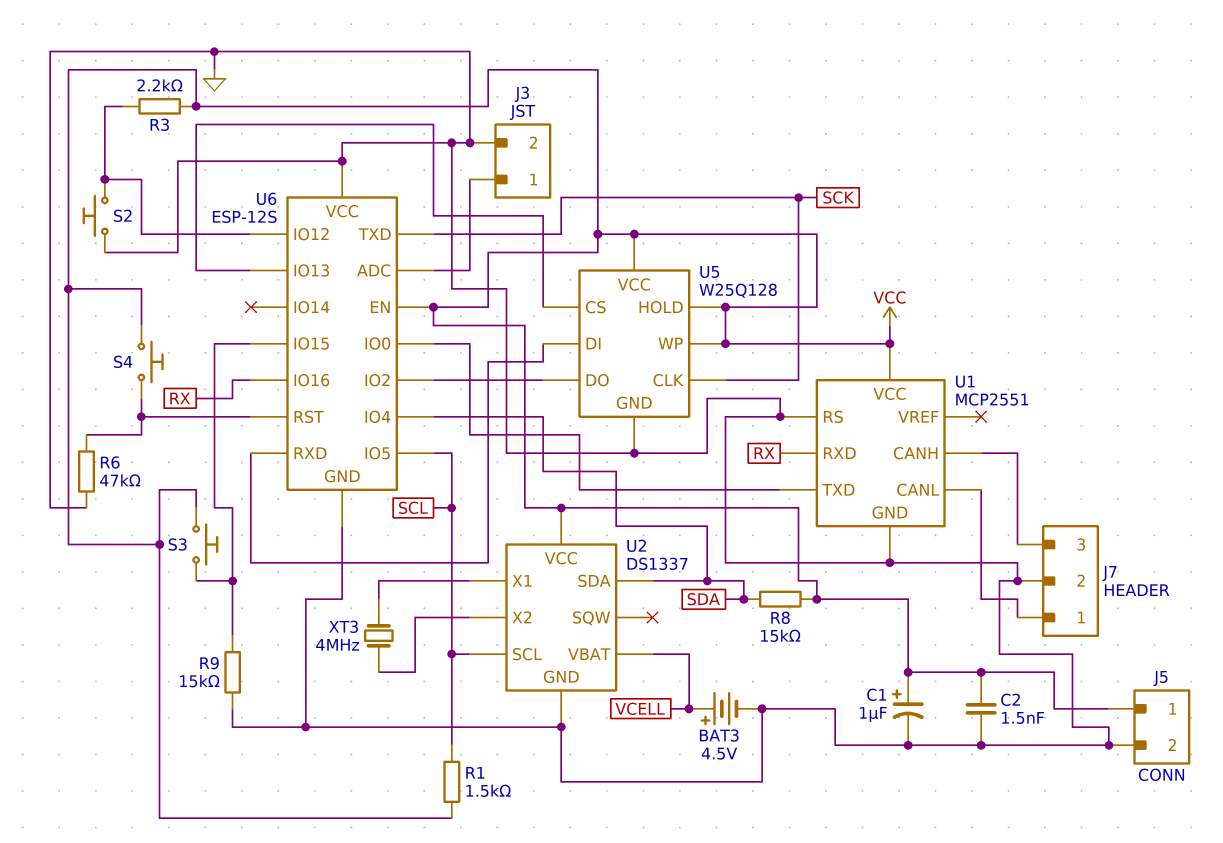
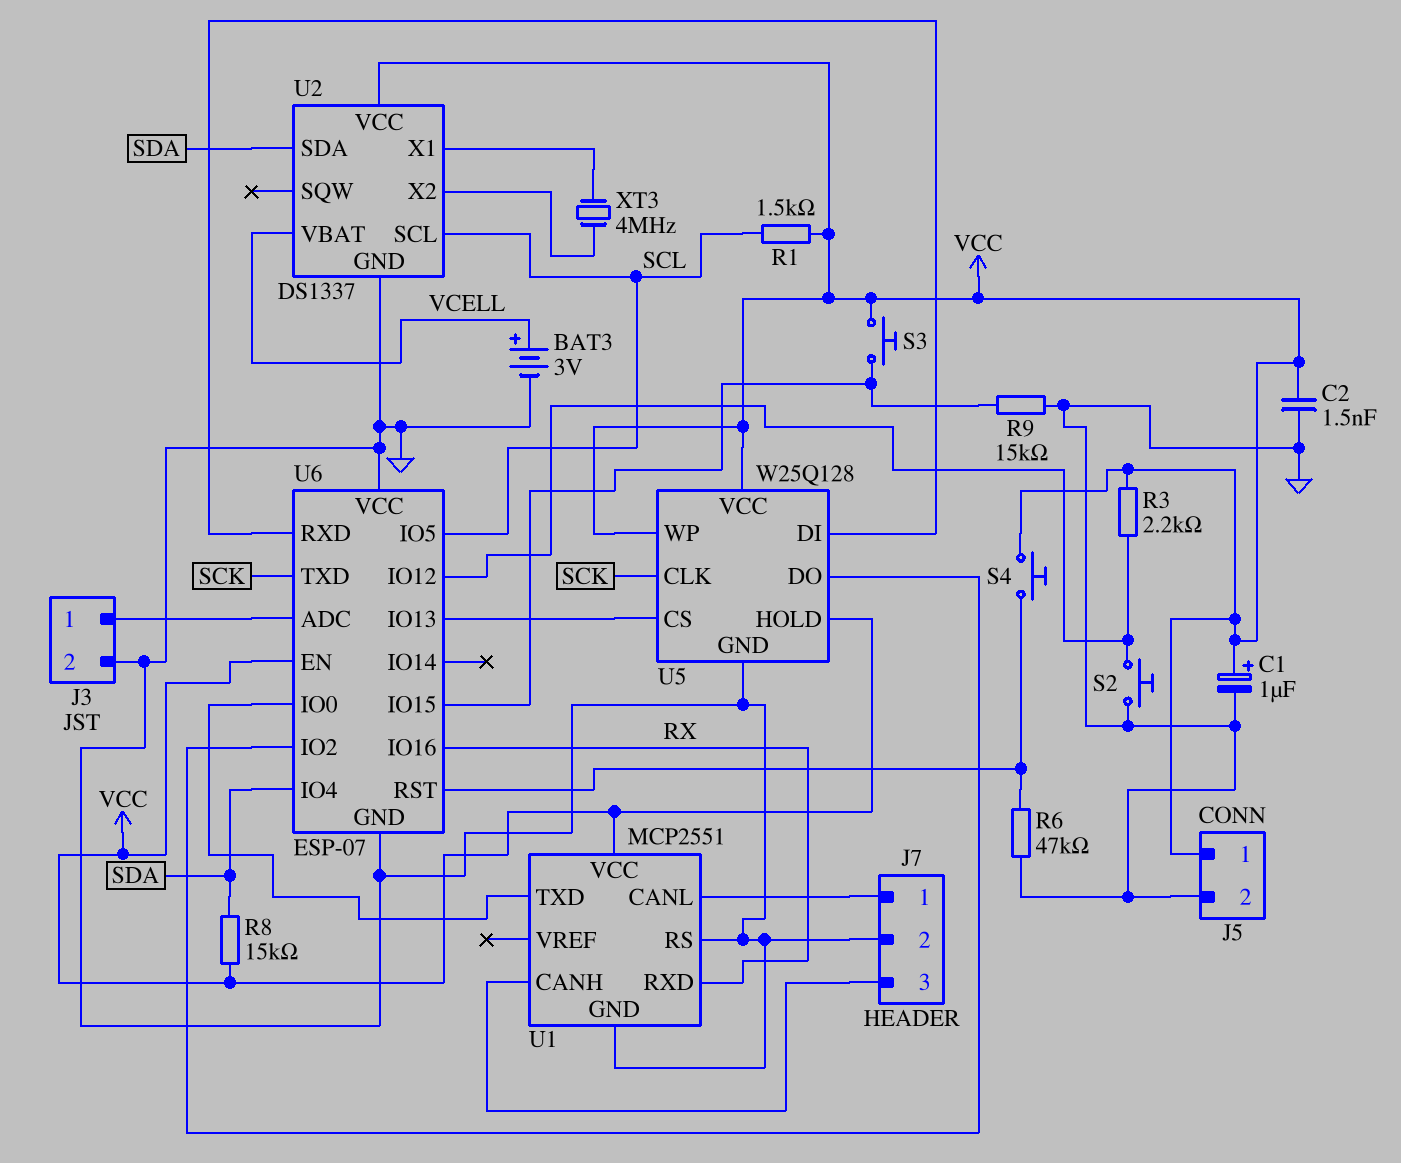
BAT3: 4.5V (plus VCELL, minus GND) -> 3V (plus VCELL, minus GND)
U6: ESP-12S -> ESP-07

